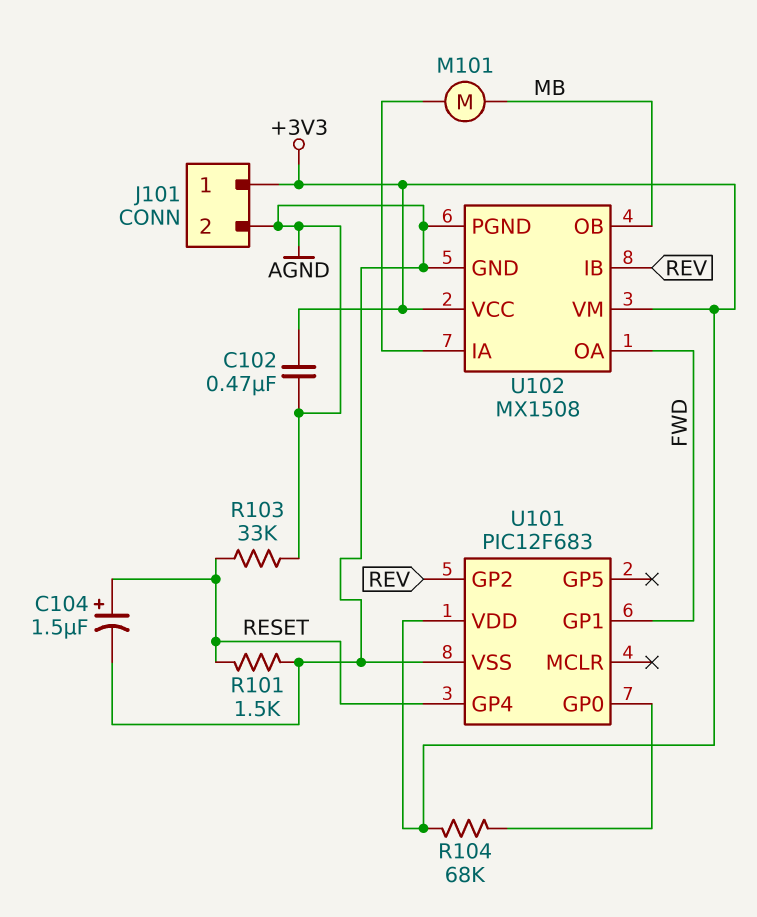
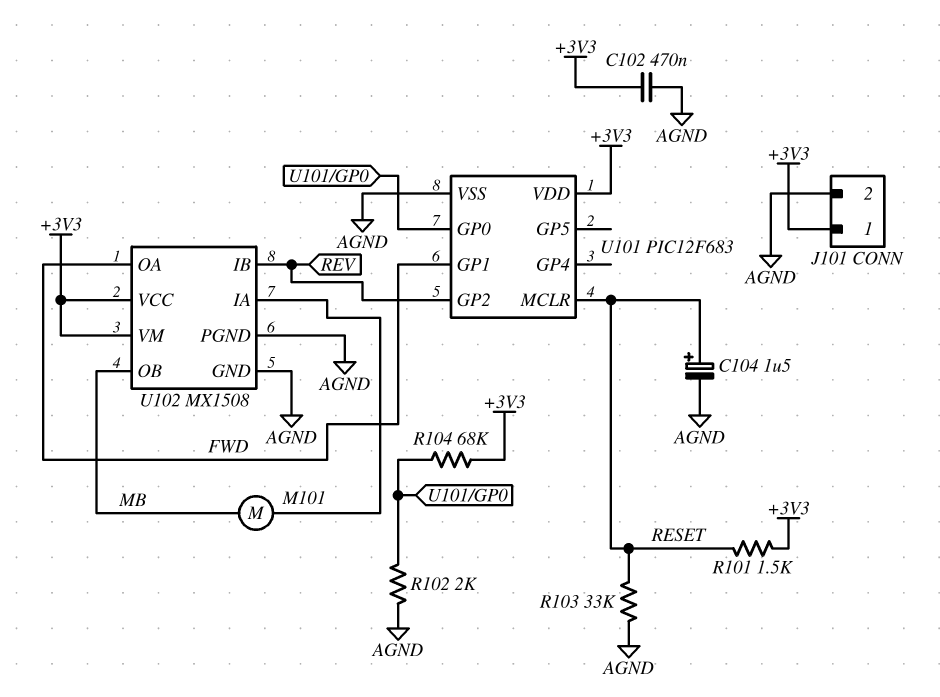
R101: 1.5k (AGND, RESET) -> 1.5k (+3V3, RESET)
R102: none -> 2k (AGND, U101/GP0)
U101 pin GP4: RESET -> none
U101 pin MCLR: none -> RESET

